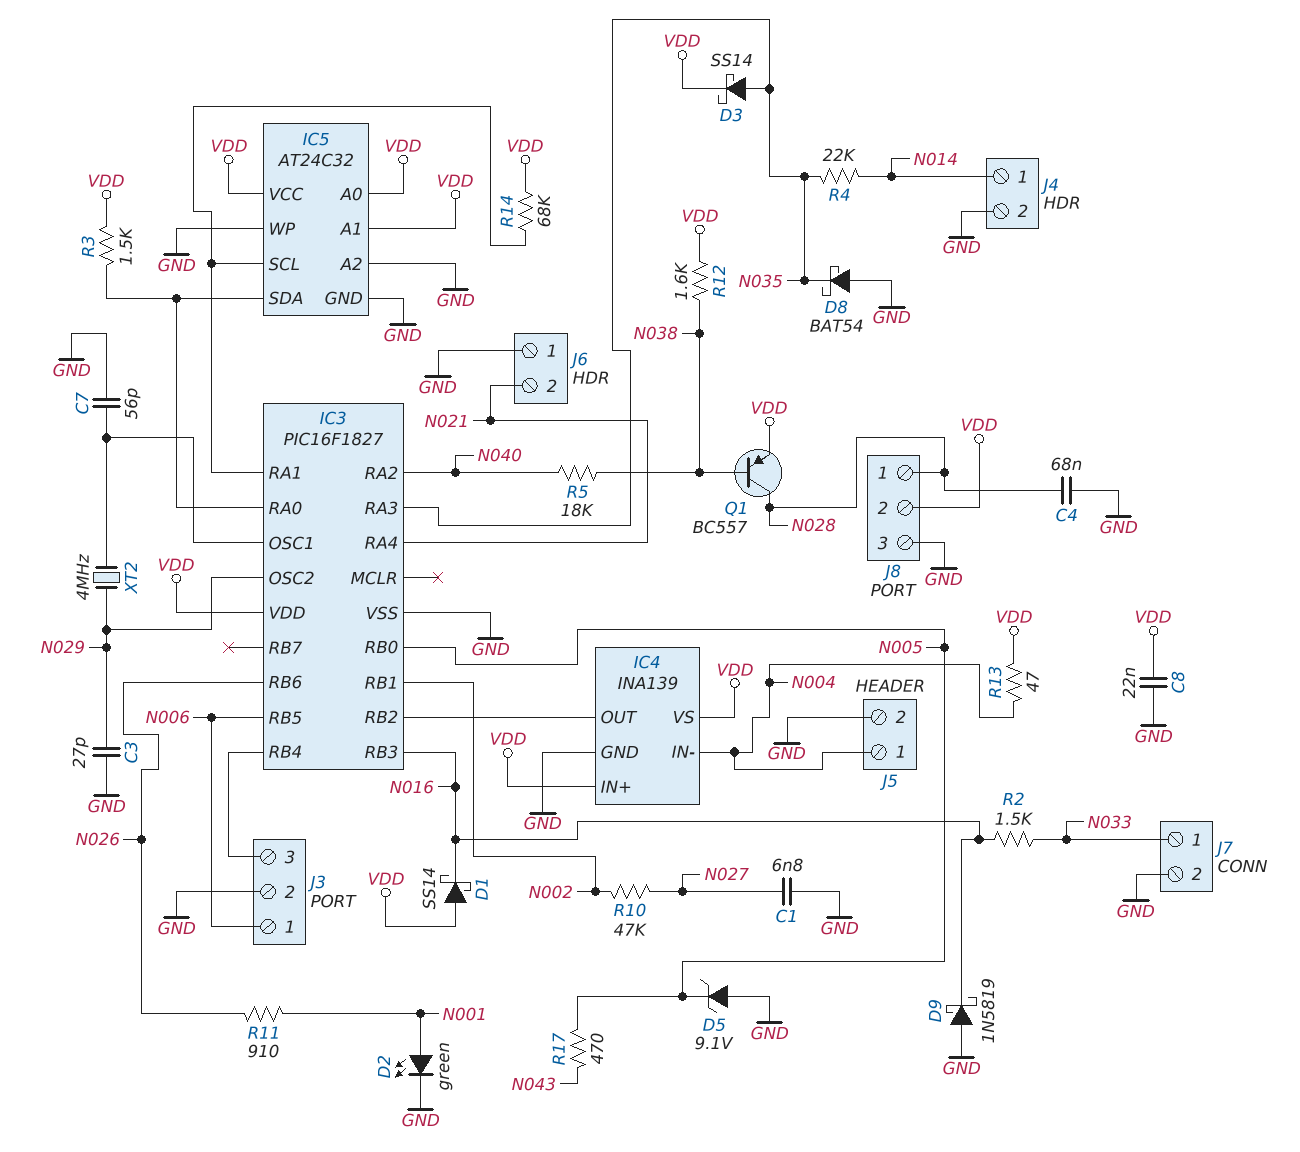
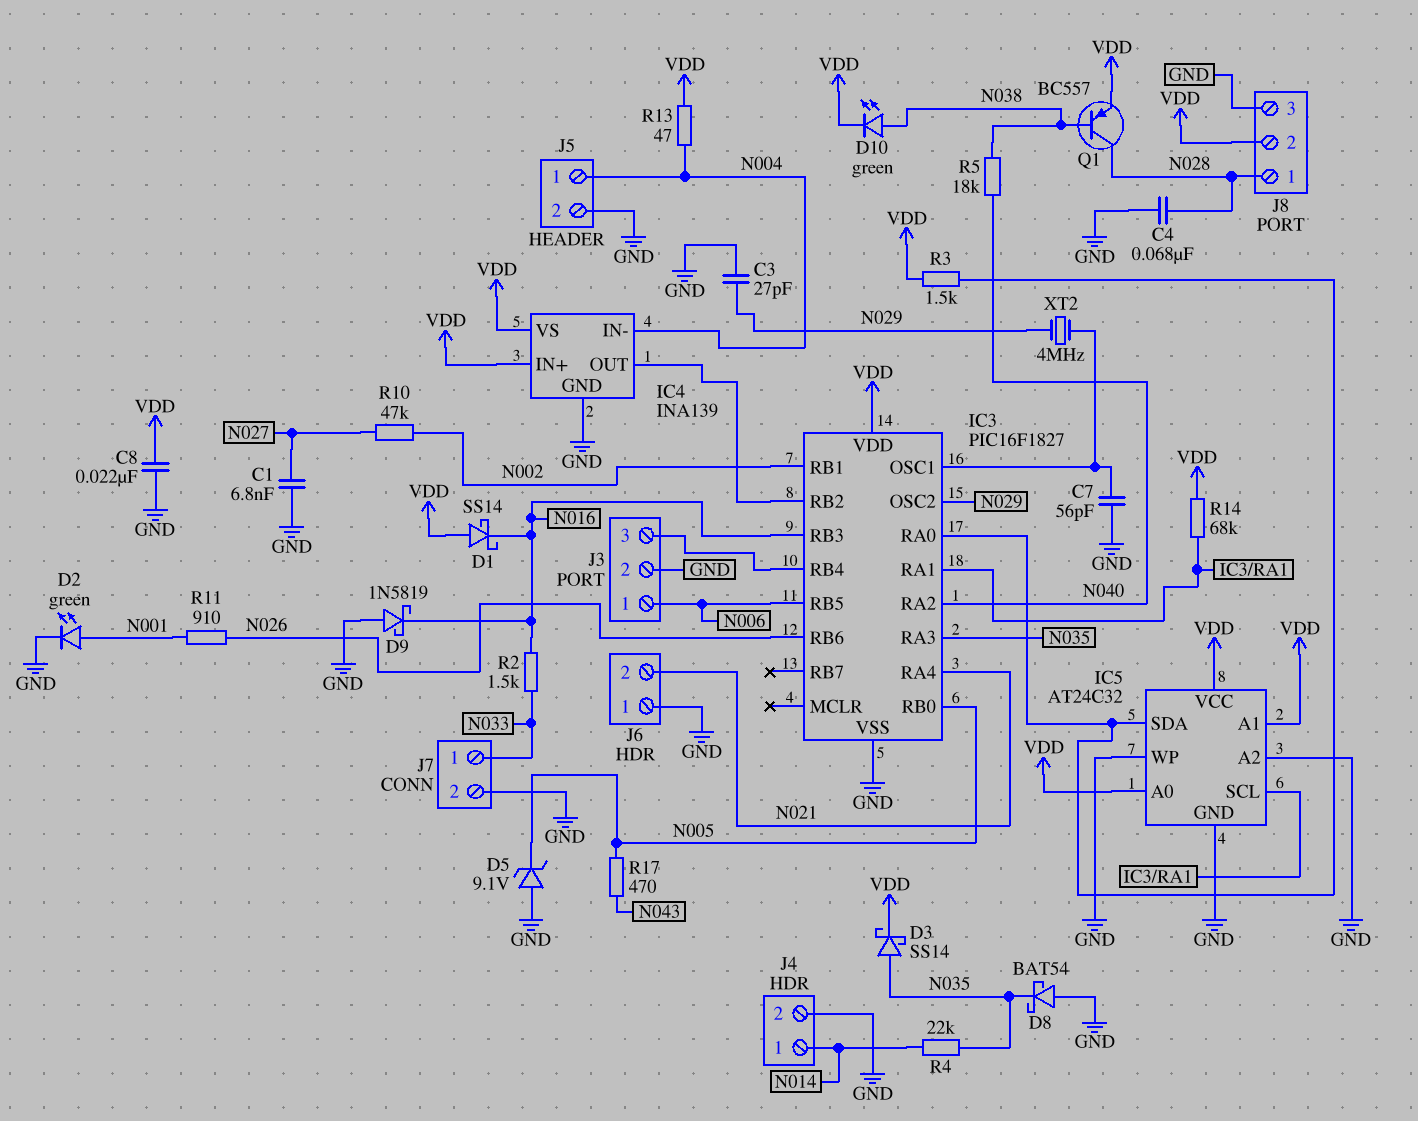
D10: none -> LED green (A N038, K VDD)
R12: 1.6k (N038, VDD) -> none

